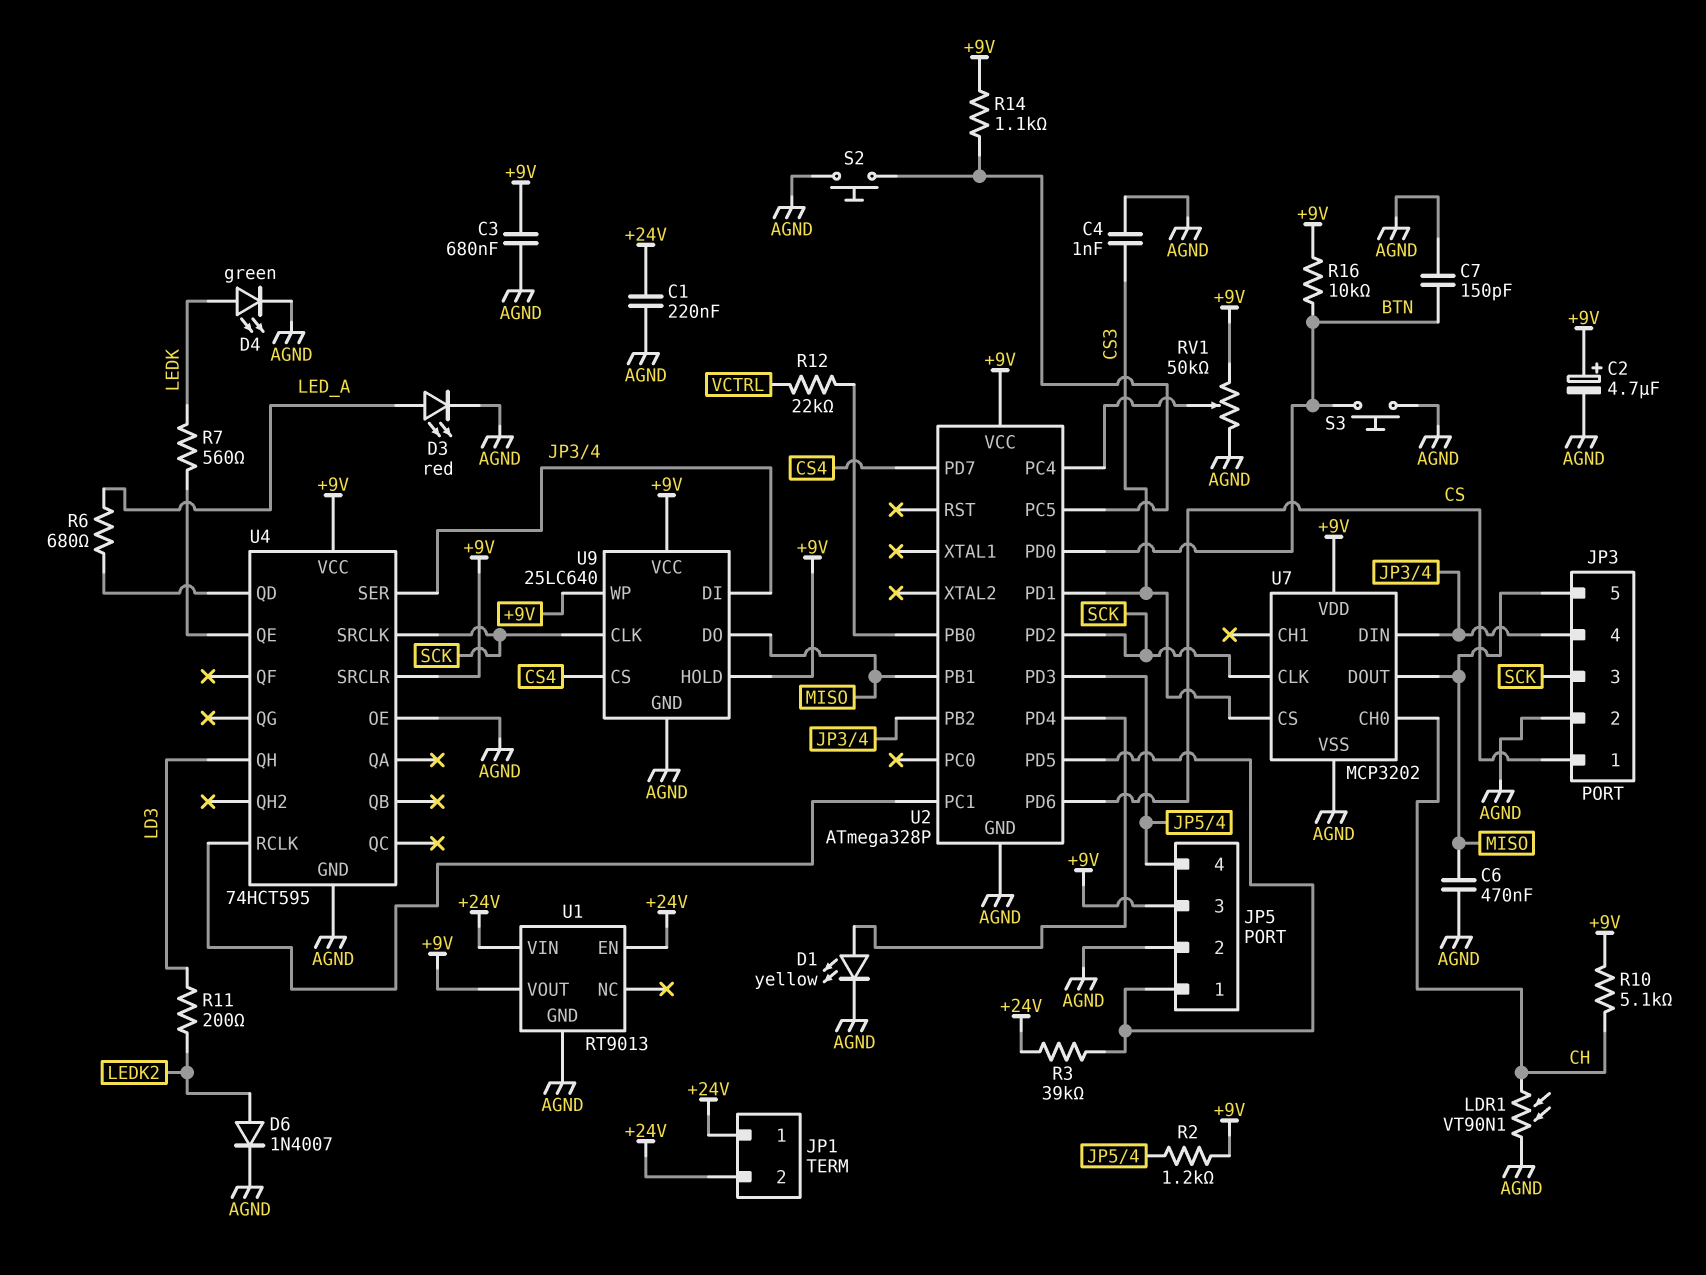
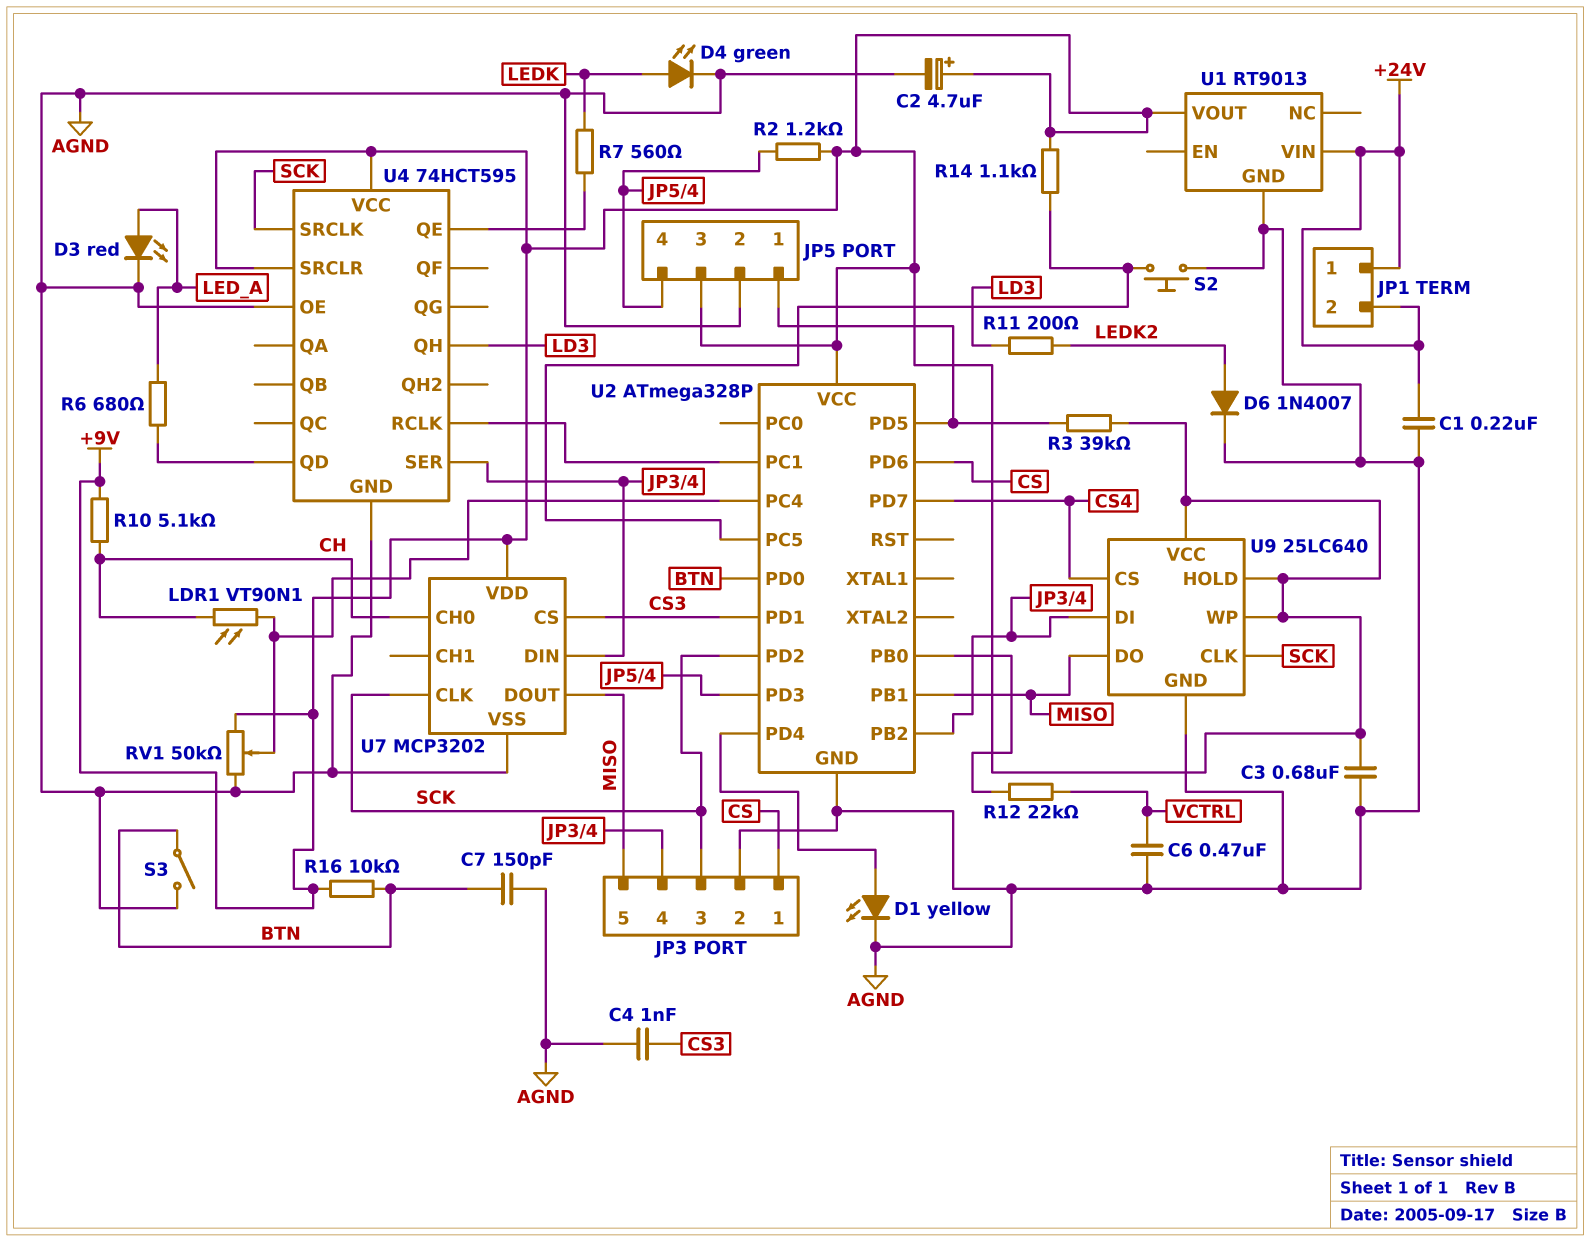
C6: 470nF (AGND, MISO) -> 470nF (AGND, VCTRL)
LDR1: VT90N1 (AGND, CH) -> VT90N1 (CH, U2/PC4)
R3: 39k (+24V, JP5/1) -> 39k (+9V, JP5/1)
S3: button (AGND, BTN) -> switch (AGND, BTN)
U1 pin EN: +24V -> none

